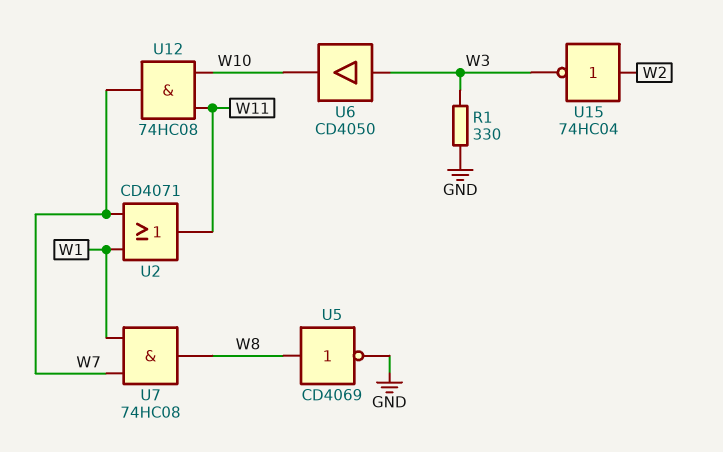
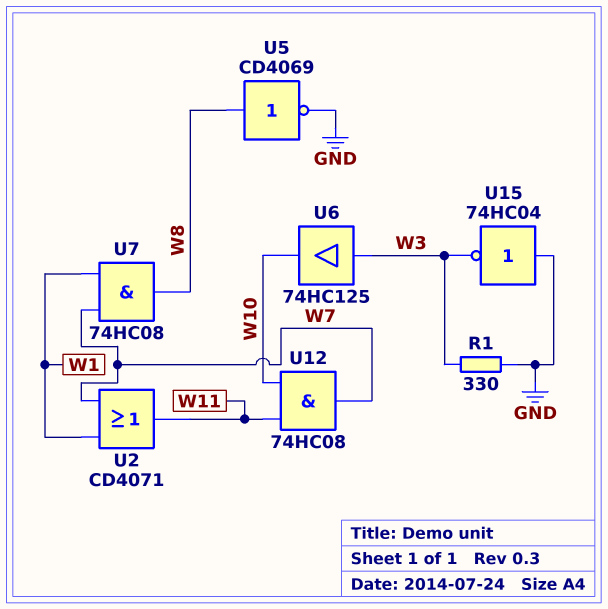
U6: buffer CD4050 (in W3, out W10) -> buffer 74HC125 (in W3, out W10)
U15: NOT 74HC04 (in W2, out W3) -> NOT 74HC04 (in GND, out W3)

